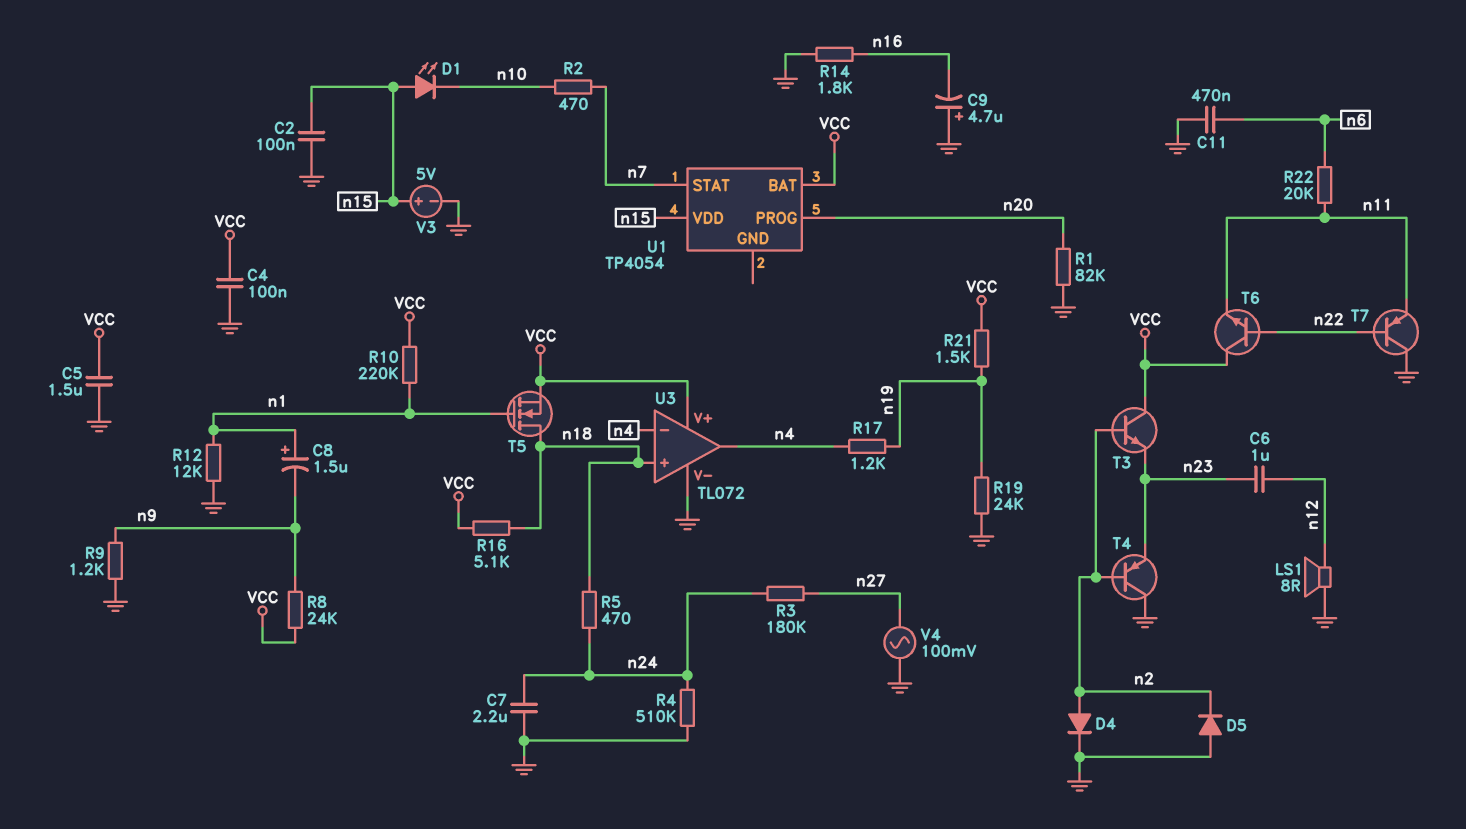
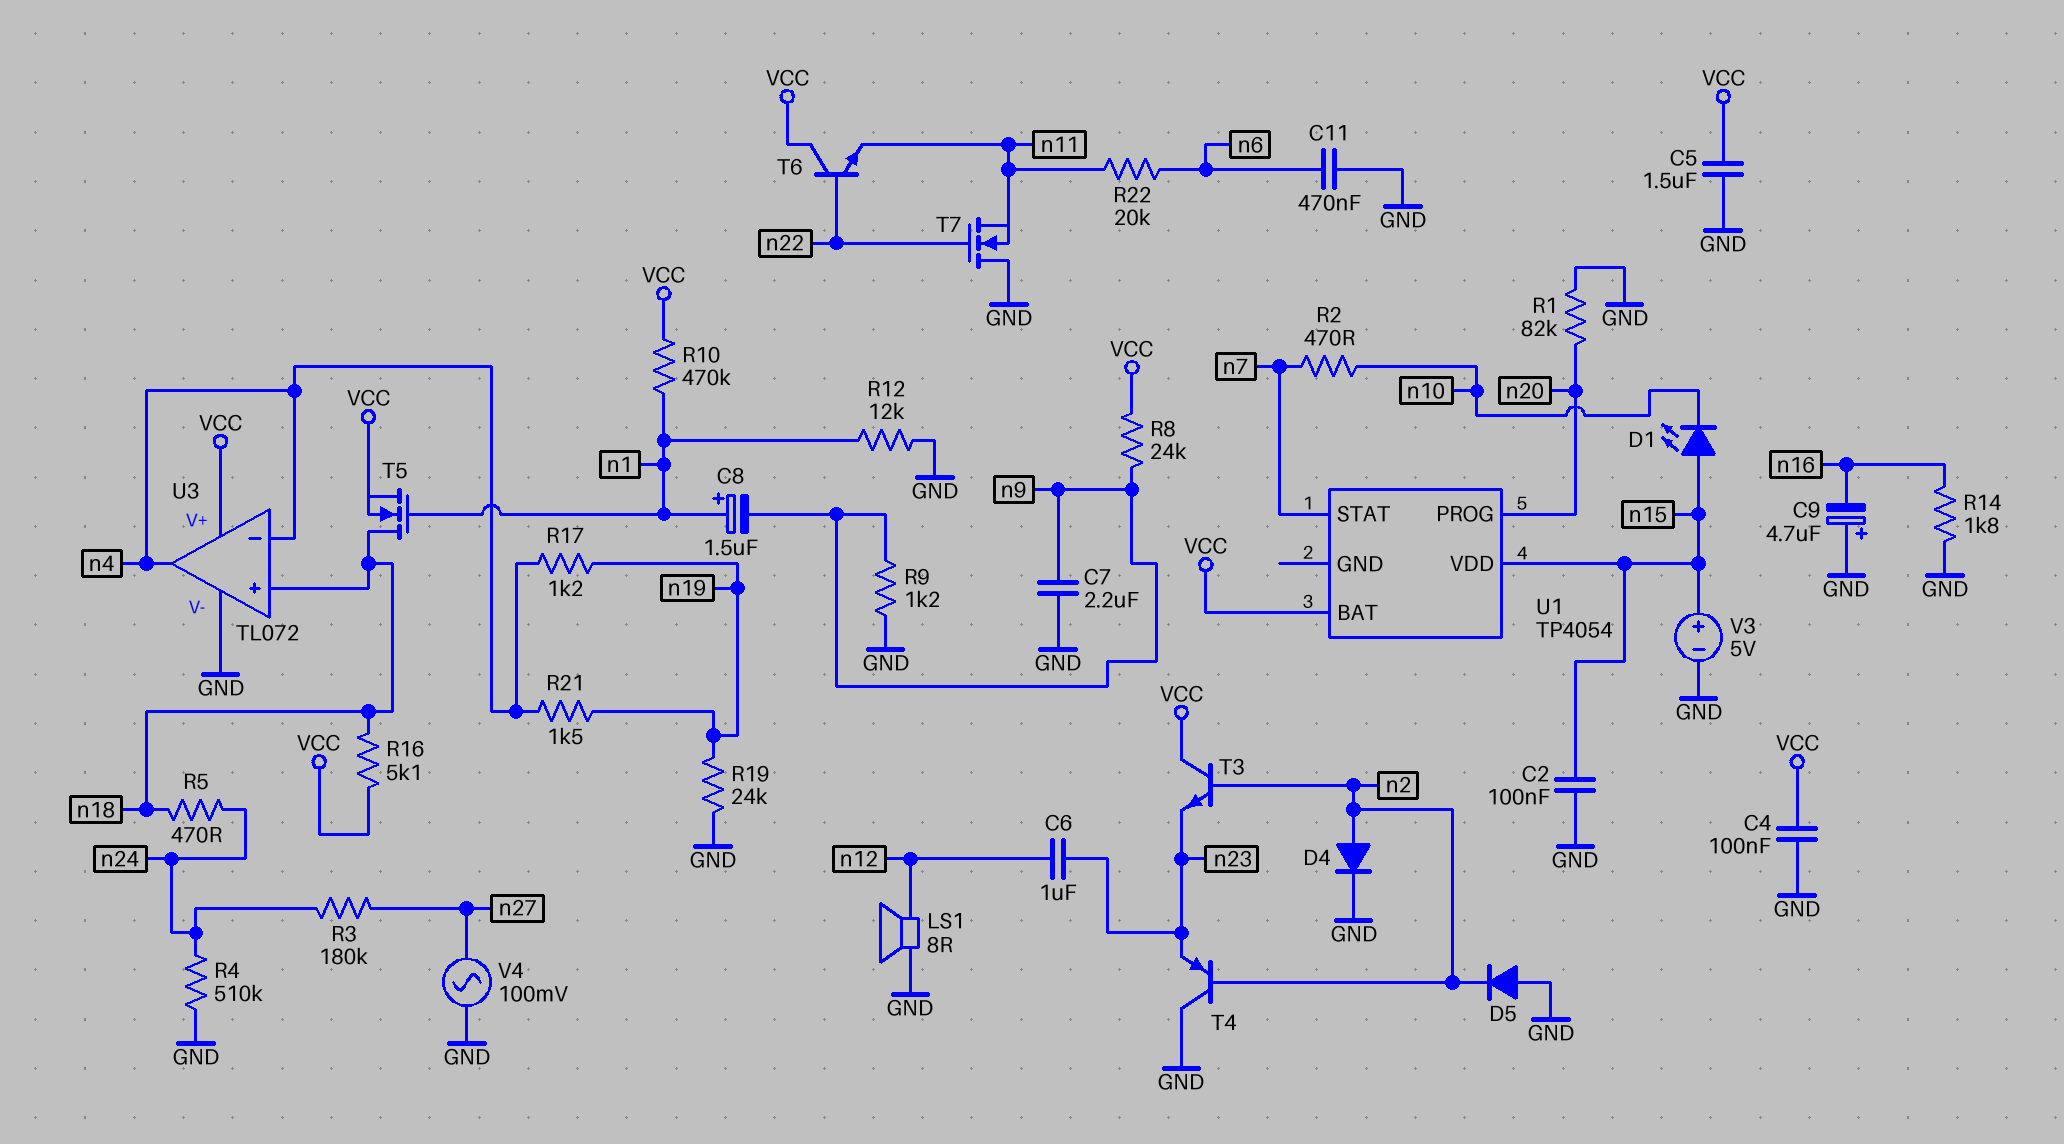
C7: 2.2uF (GND, n24) -> 2.2uF (GND, n9)
R10: 220k (VCC, n1) -> 470k (VCC, n1)
R21: 1.5k (VCC, n19) -> 1.5k (n4, n19)
T7: PNP (B n22, C GND, E n11) -> NMOS (G n22, D GND, S n11)

